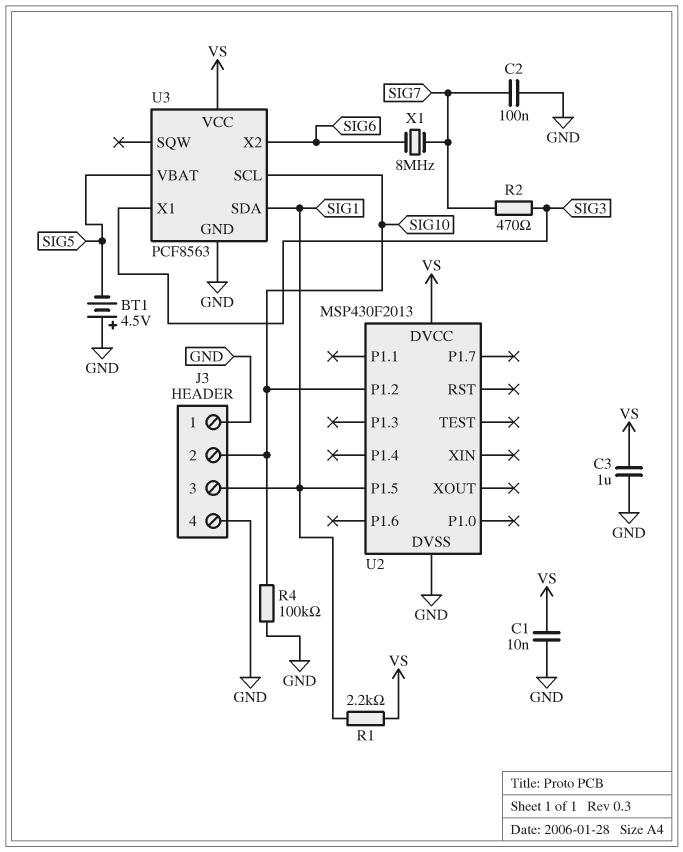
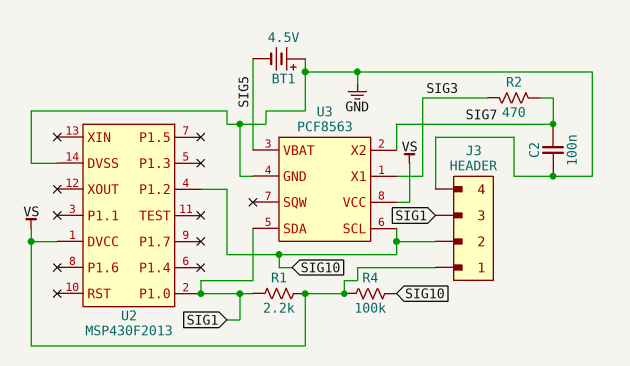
C1: 10nF (GND, VS) -> none
C3: 1uF (GND, VS) -> none
J3 pin 1: GND -> VS
R4: 100k (GND, SIG10) -> 100k (SIG10, VS)
U2 pin P1.0: none -> SIG1
U2 pin P1.5: SIG1 -> none
U3 pin X2: SIG6 -> SIG7
X1: 8MHz (SIG6, SIG7) -> none

